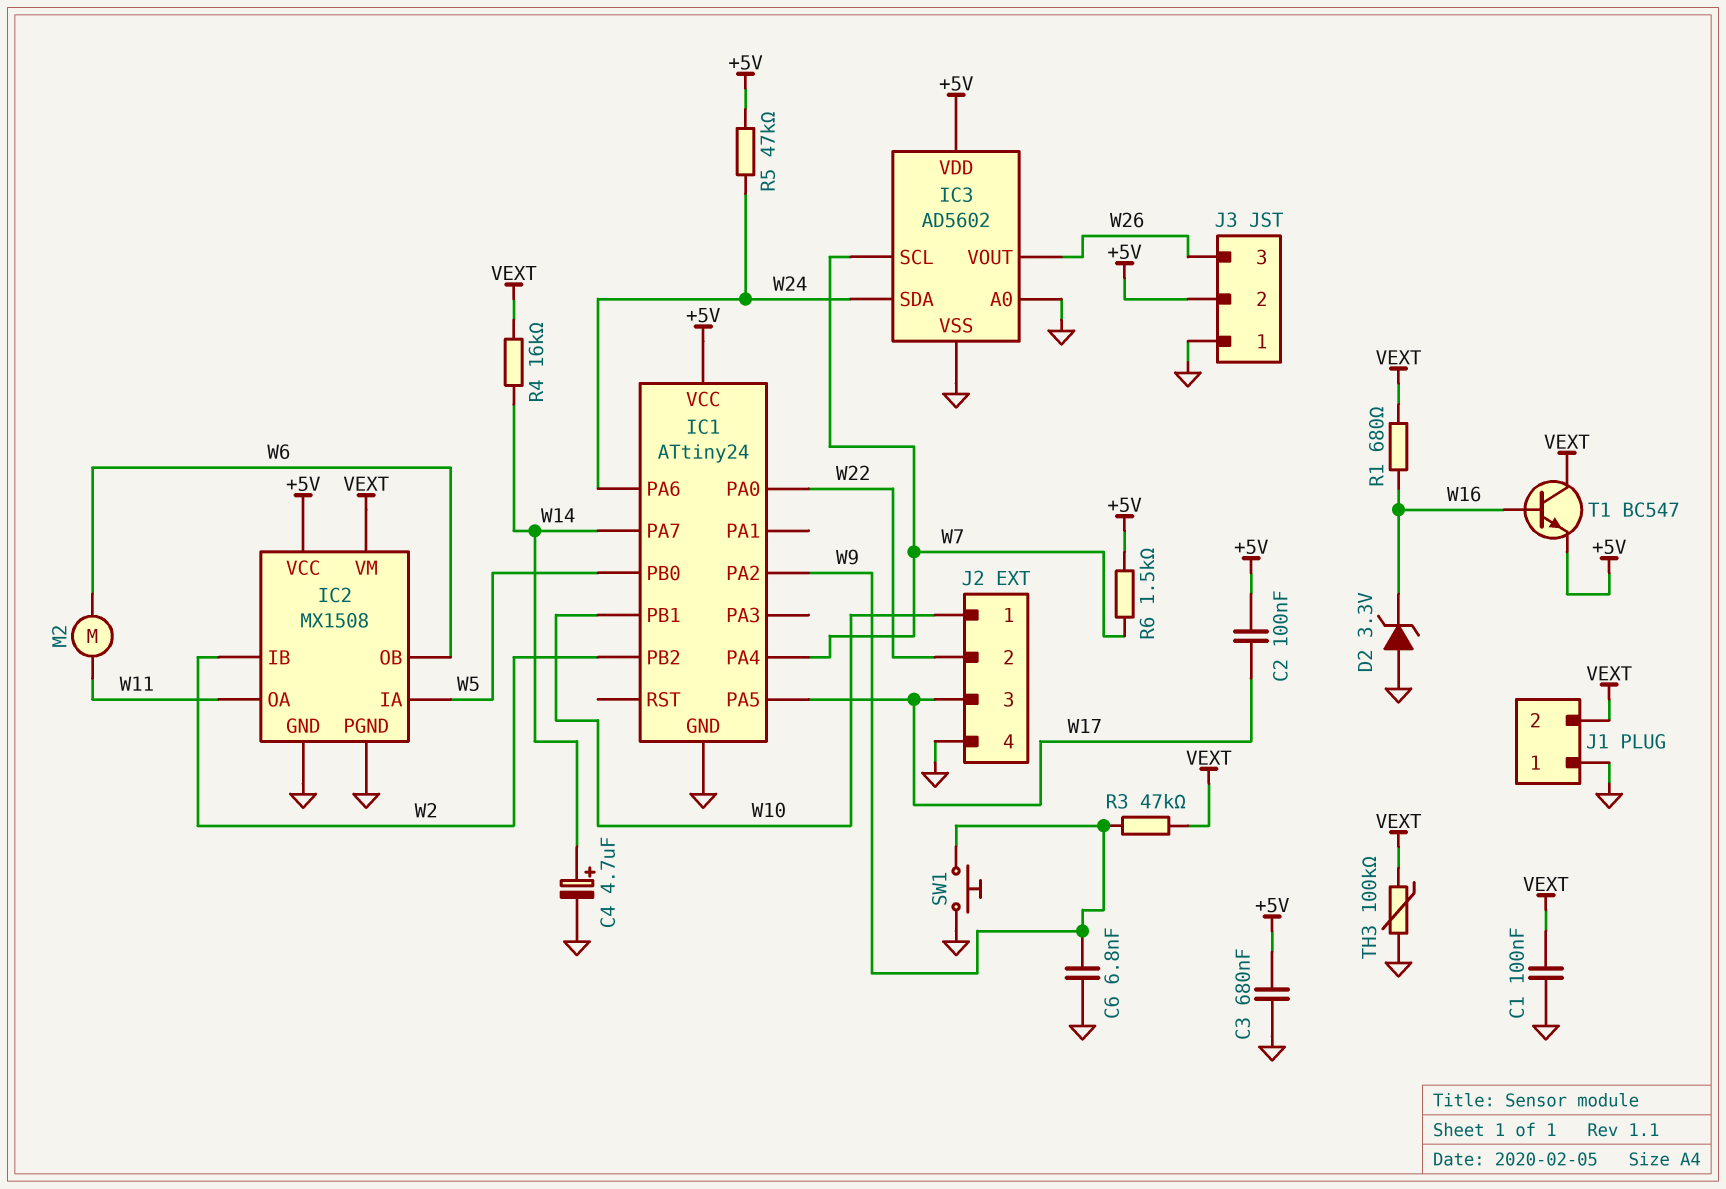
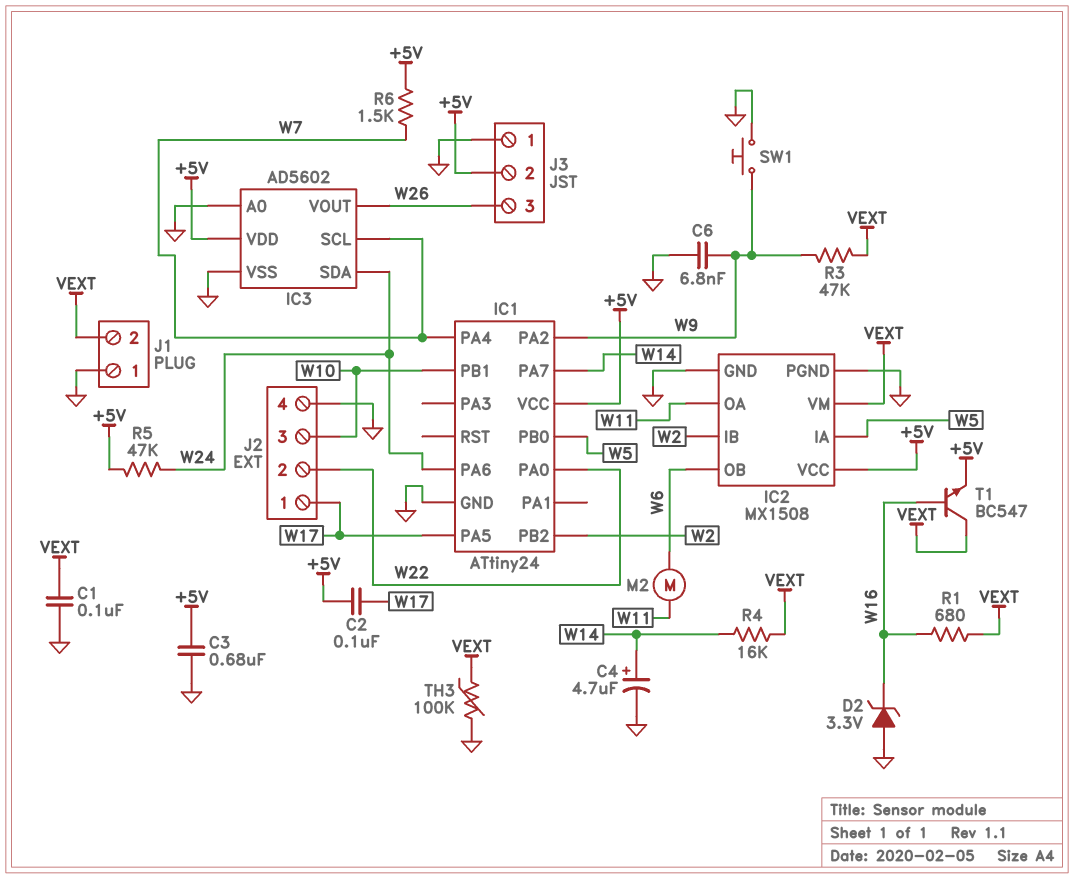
J2 pin 1: W10 -> W17
J2 pin 3: W17 -> W10

